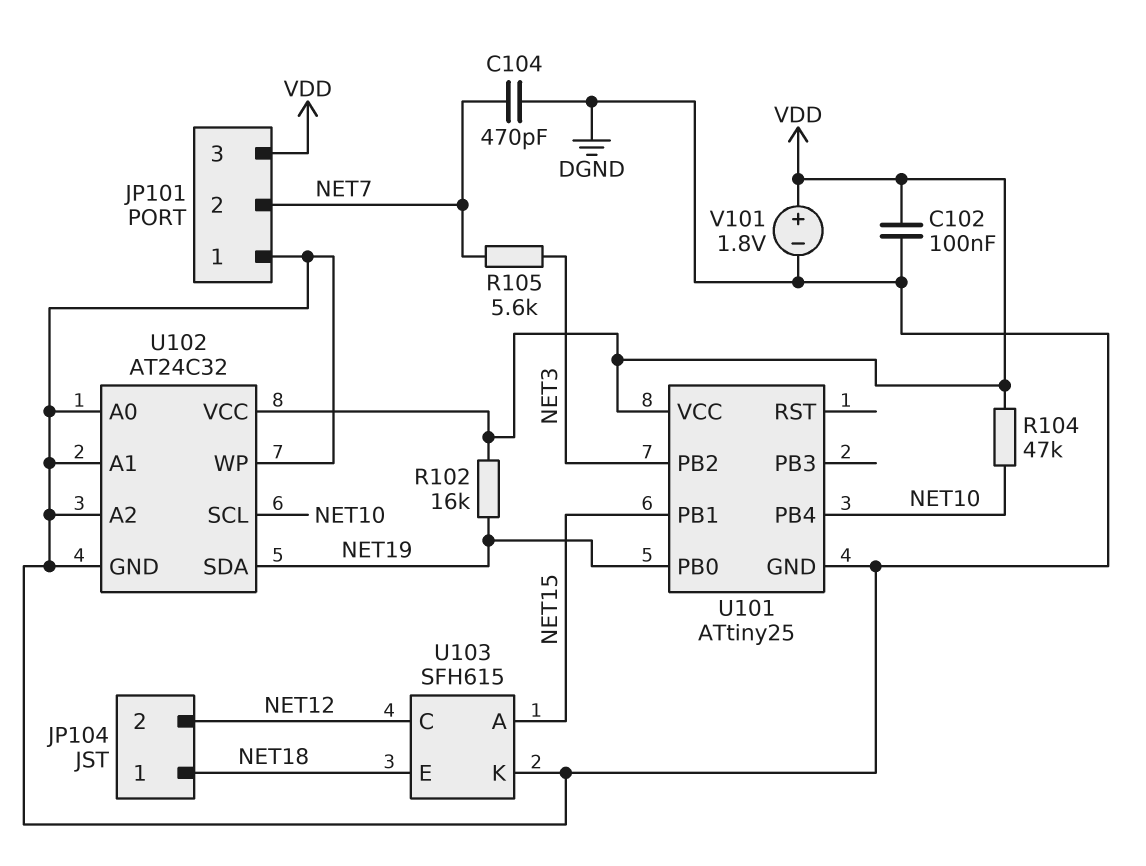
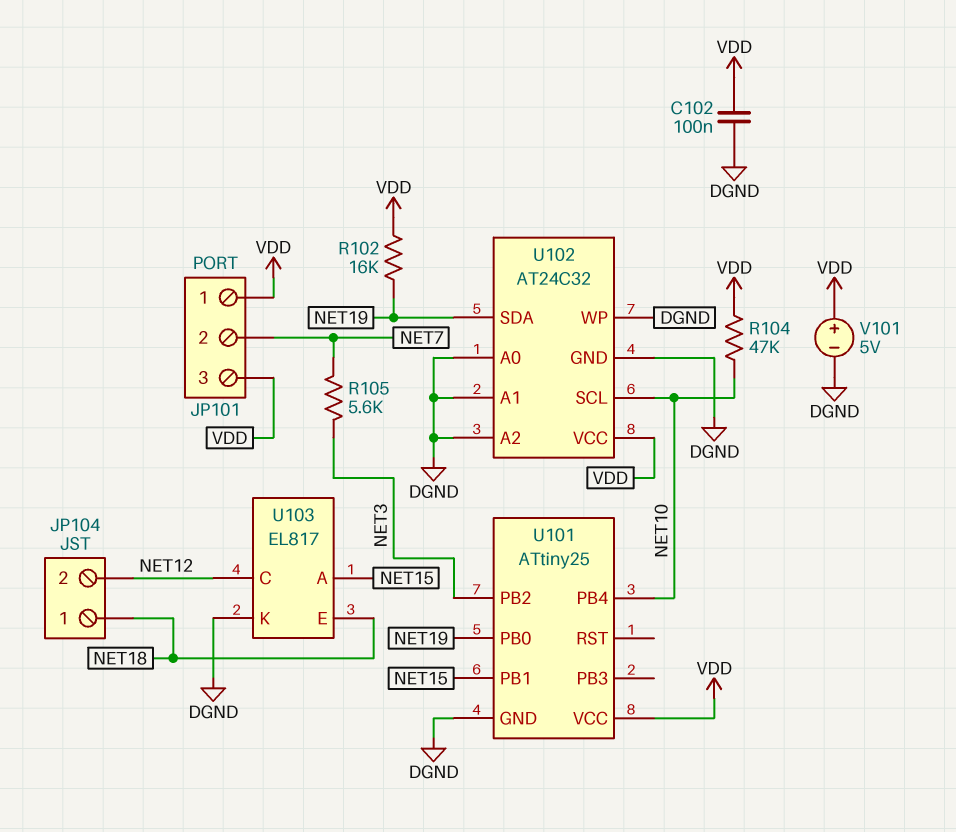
C104: 470pF (DGND, NET7) -> none
JP101 pin 1: DGND -> VDD
U103: SFH615 -> EL817
V101: 1.8V (plus VDD, minus DGND) -> 5V (plus VDD, minus DGND)

